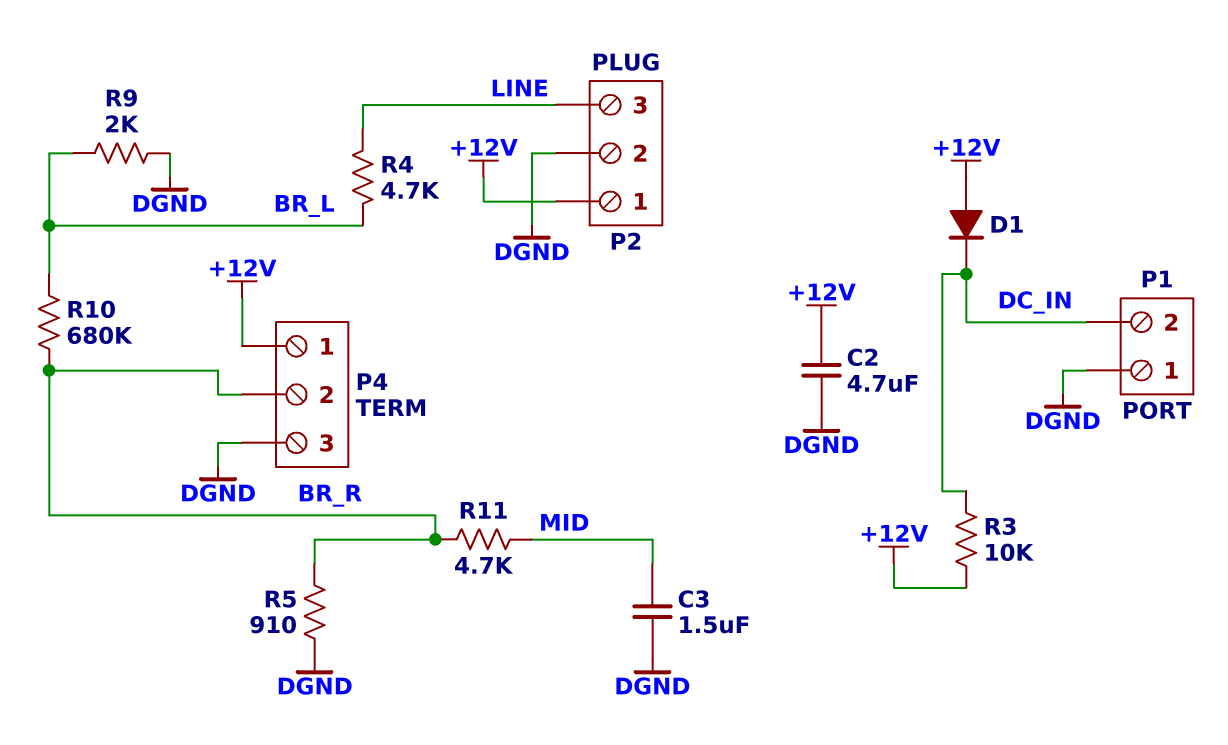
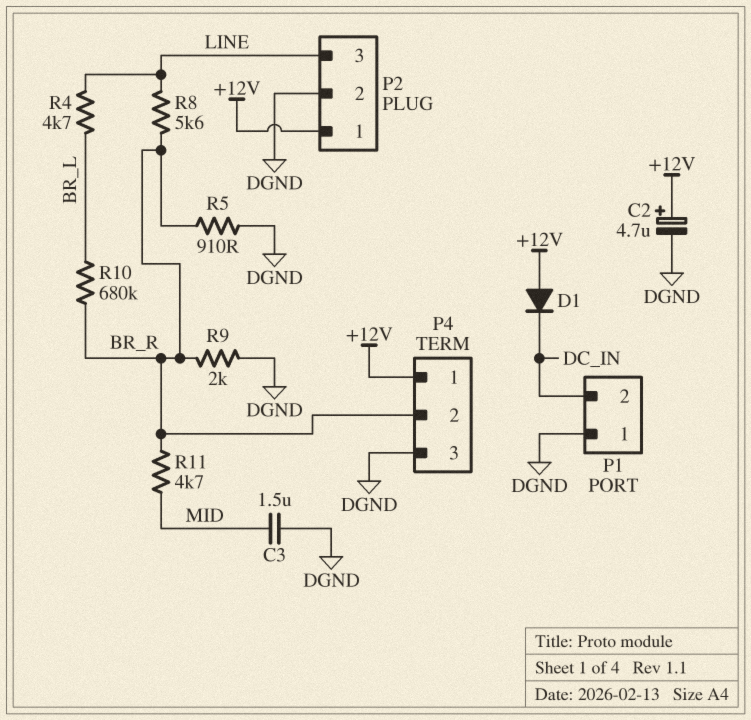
C2: 4.7uF (+12V, DGND) -> 4.7uF (plus +12V, minus DGND)
R3: 10k (+12V, DC_IN) -> none
R8: none -> 5.6k (BR_R, LINE)
R9: 2k (BR_L, DGND) -> 2k (BR_R, DGND)

